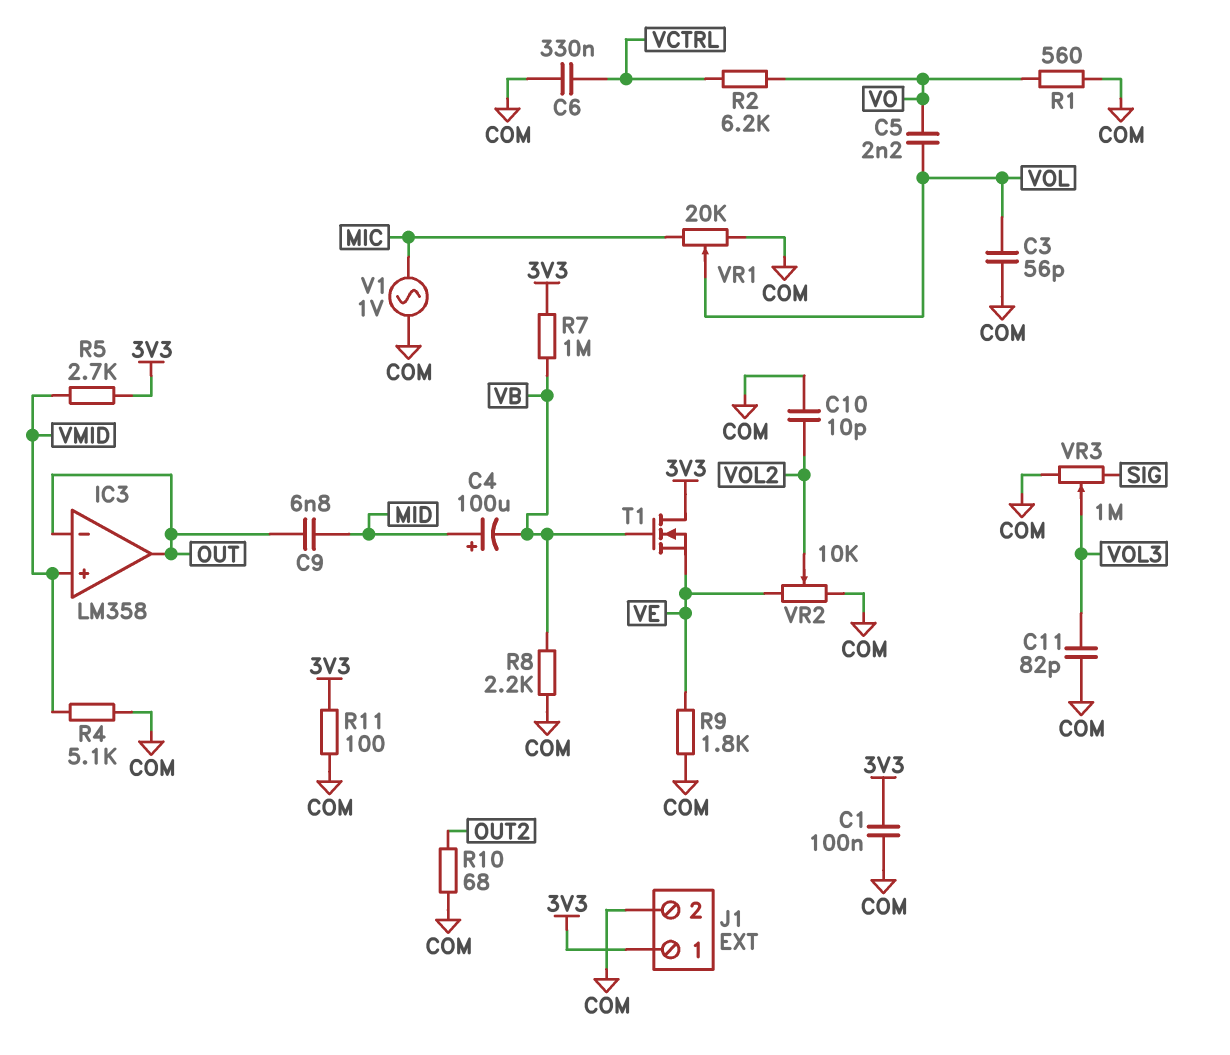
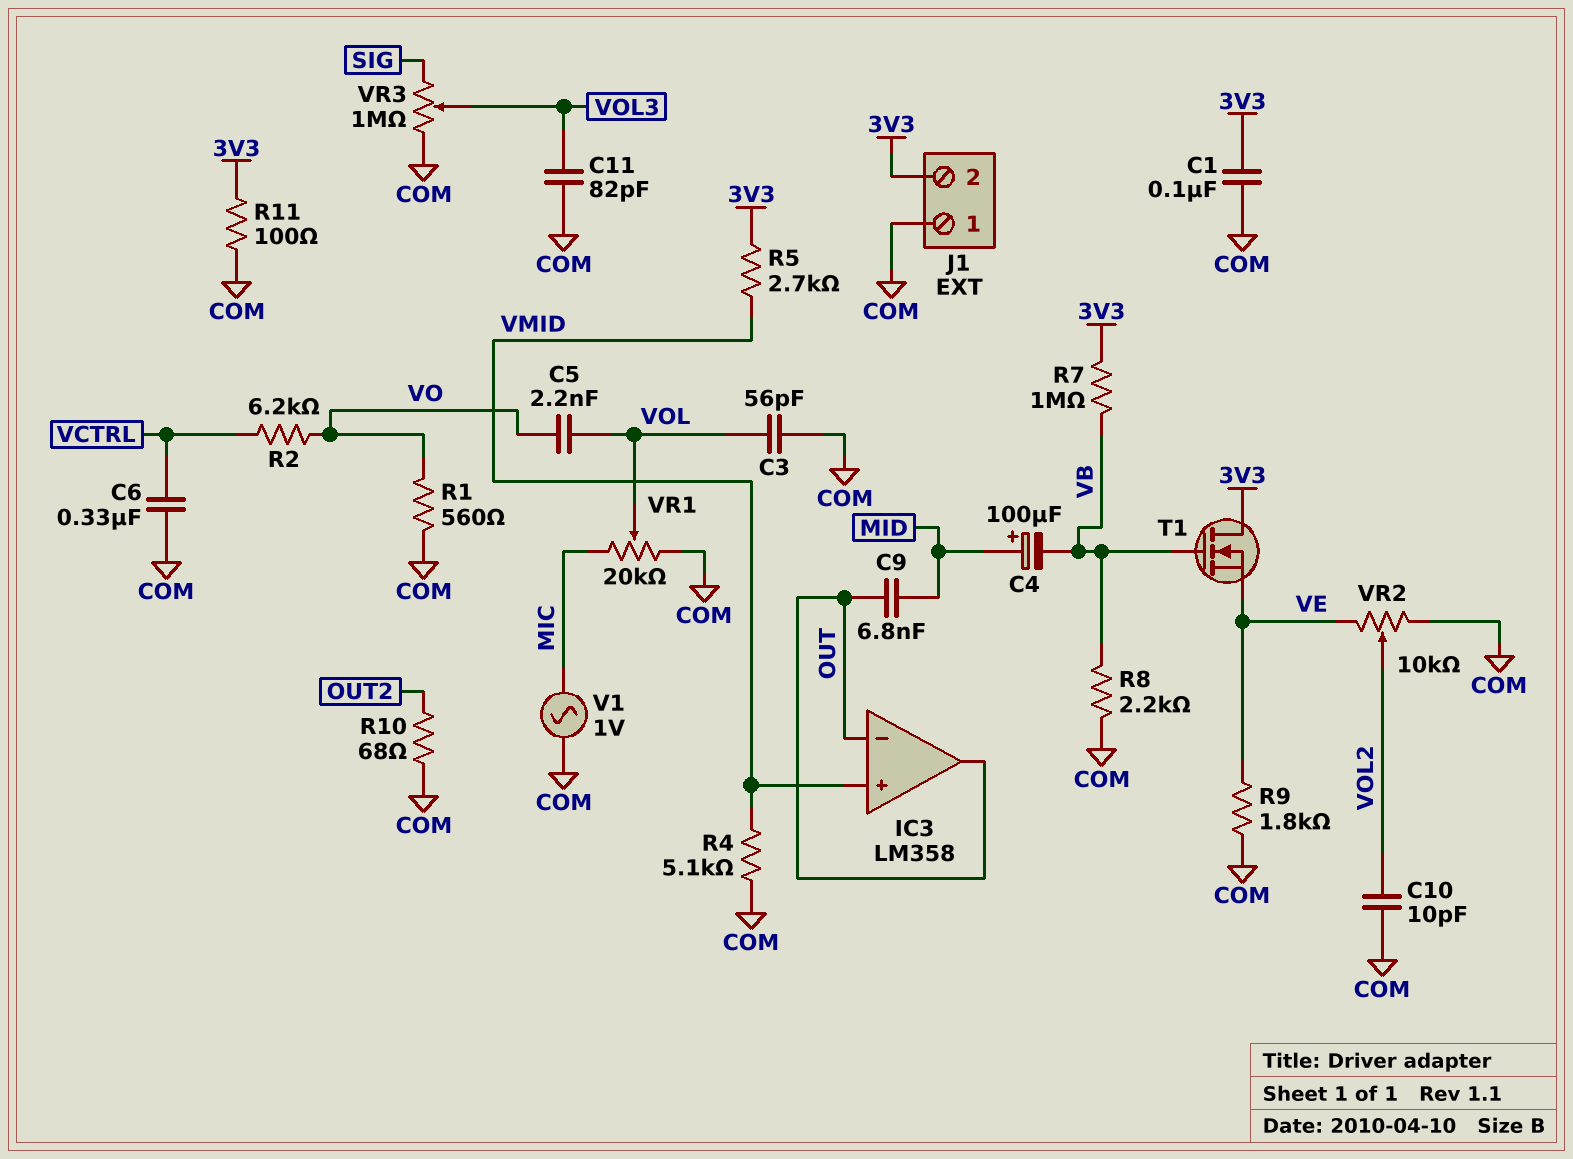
J1 pin 1: 3V3 -> COM
J1 pin 2: COM -> 3V3

